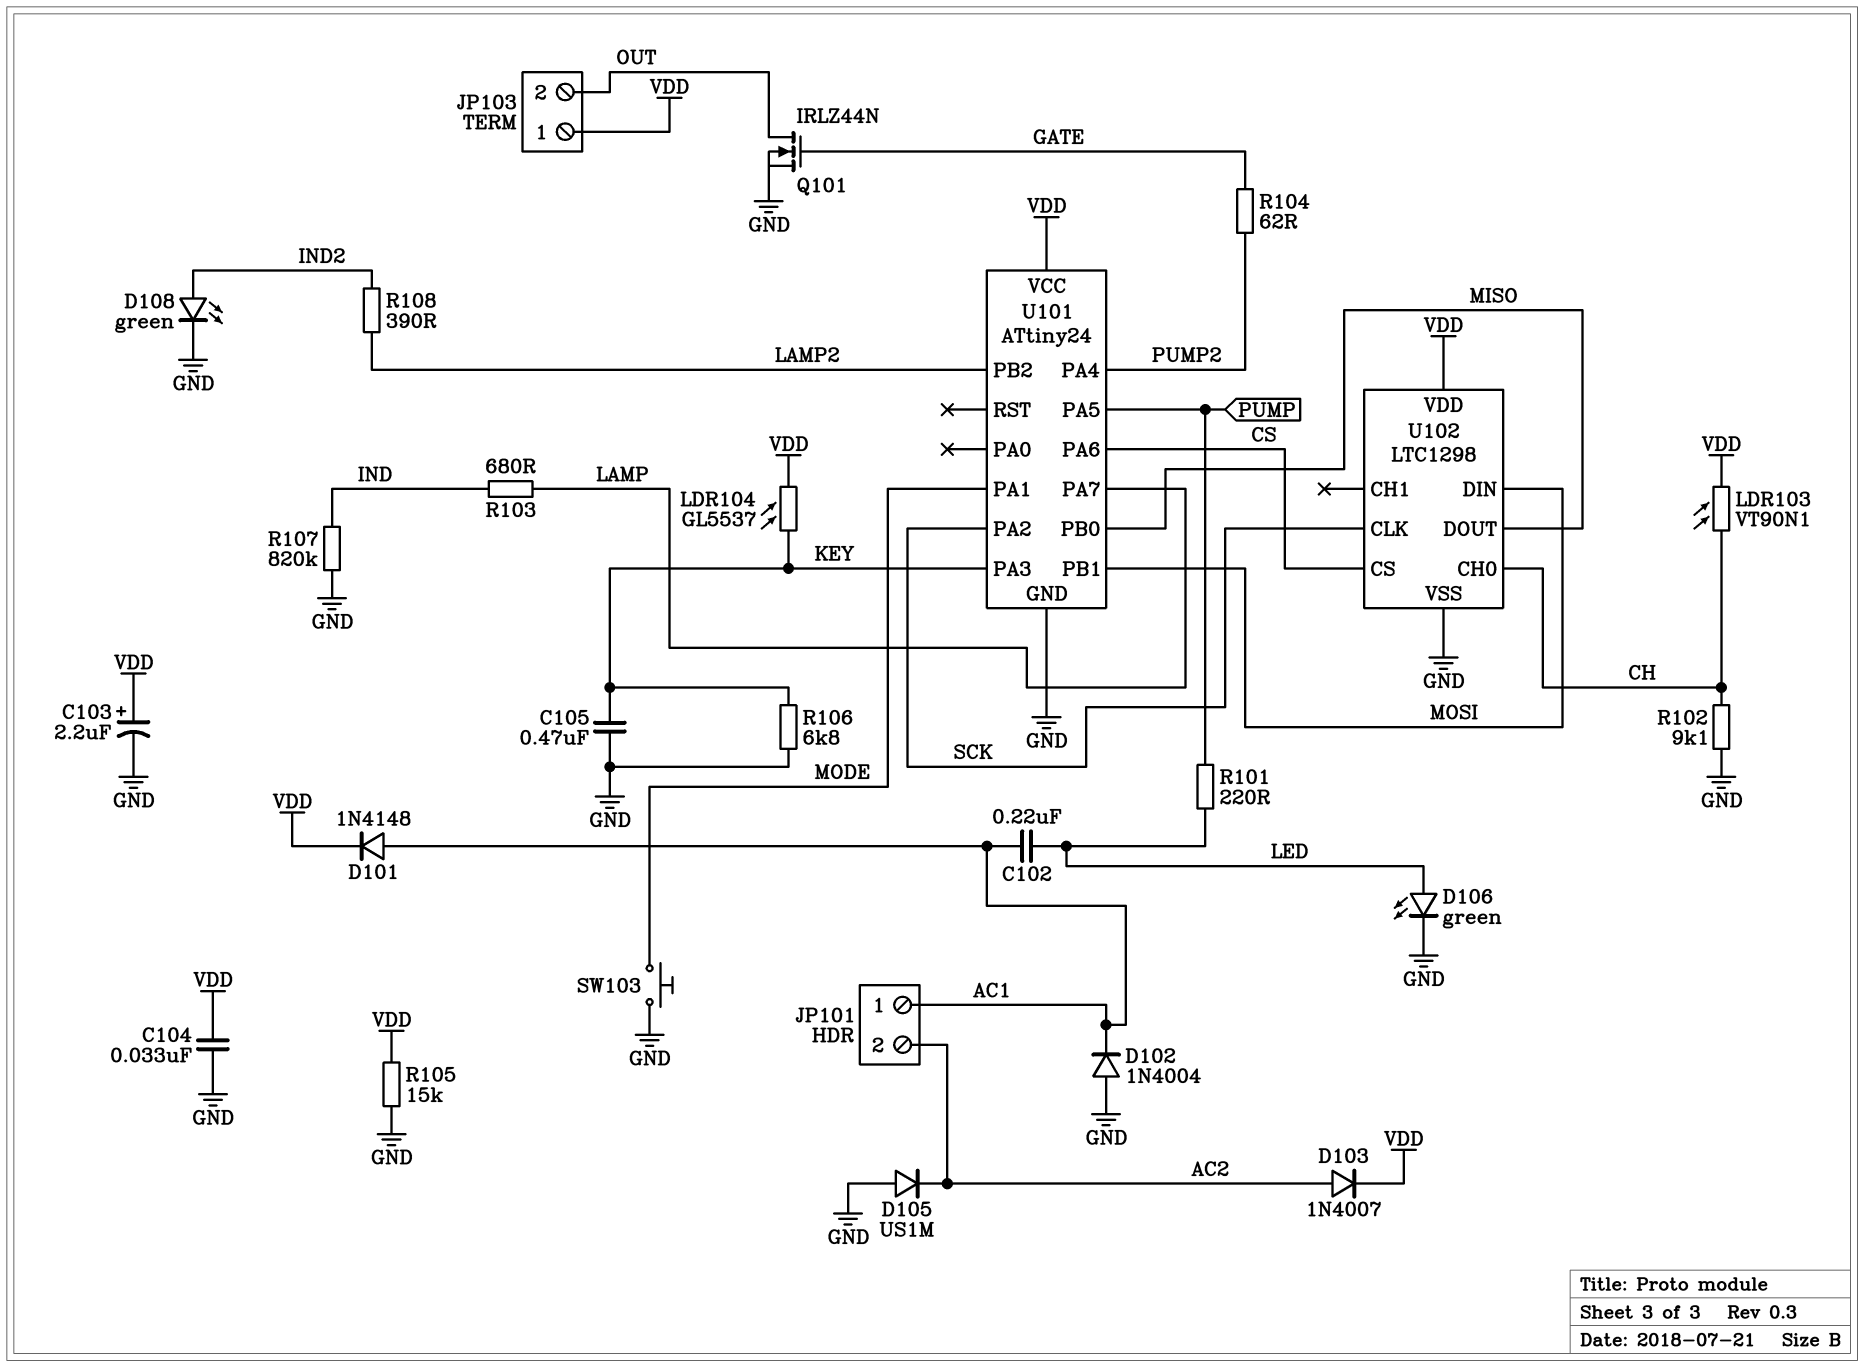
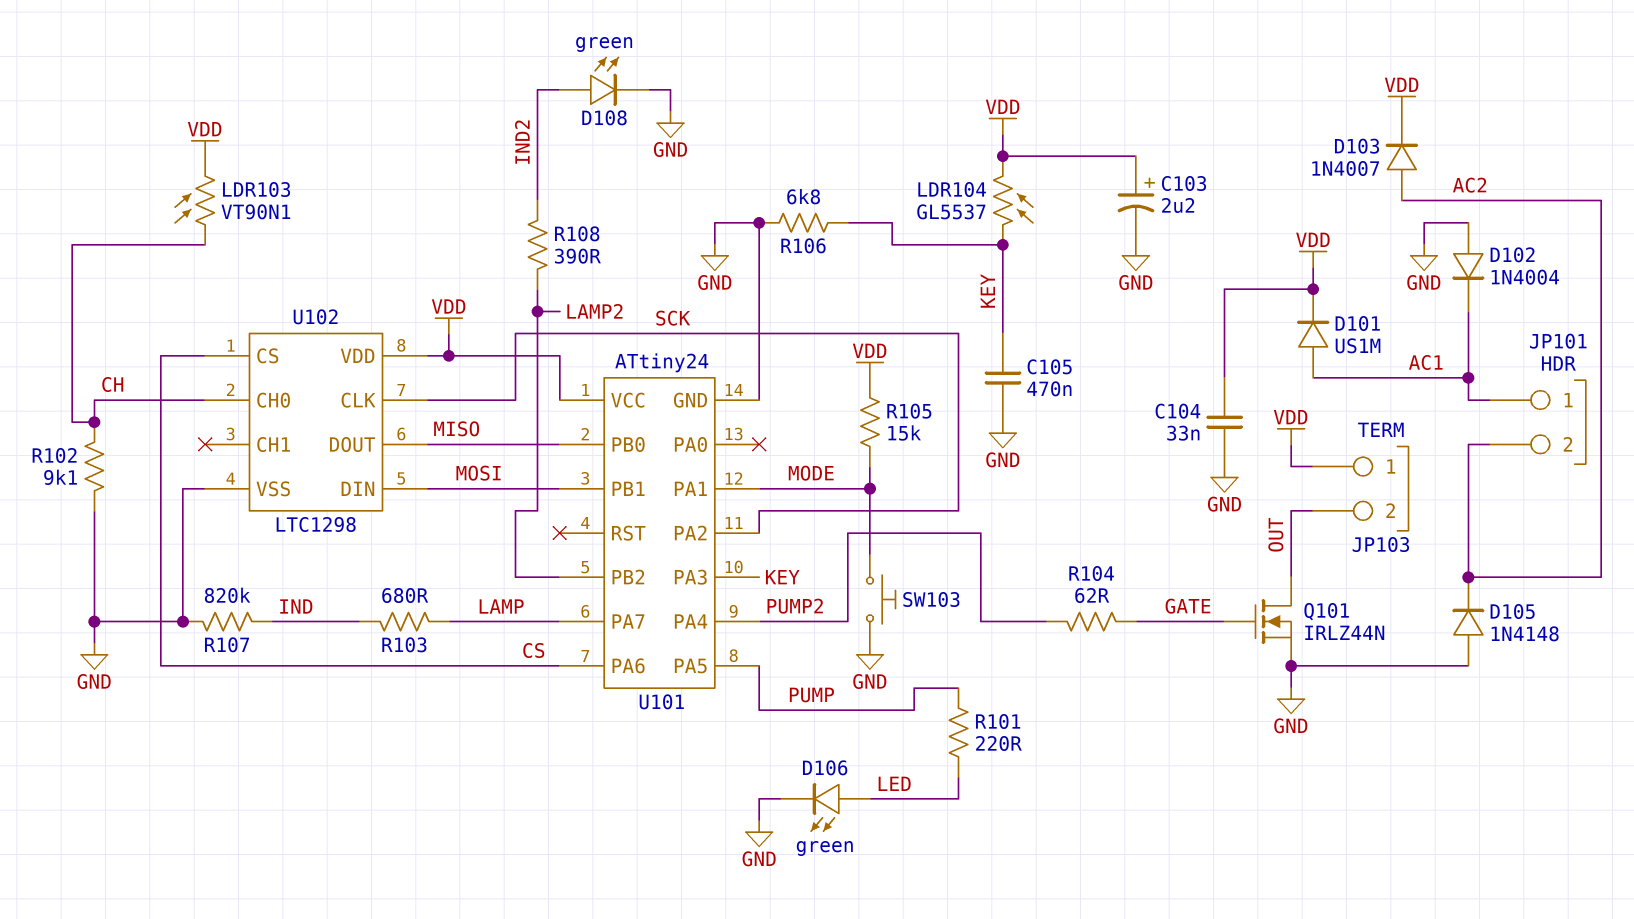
C102: 220nF (AC1, LED) -> none
D101: diode 1N4148 (A AC1, K VDD) -> diode US1M (A AC1, K VDD)
D105: diode US1M (A GND, K AC2) -> diode 1N4148 (A GND, K AC2)
R105: 15k (GND, VDD) -> 15k (MODE, VDD)

